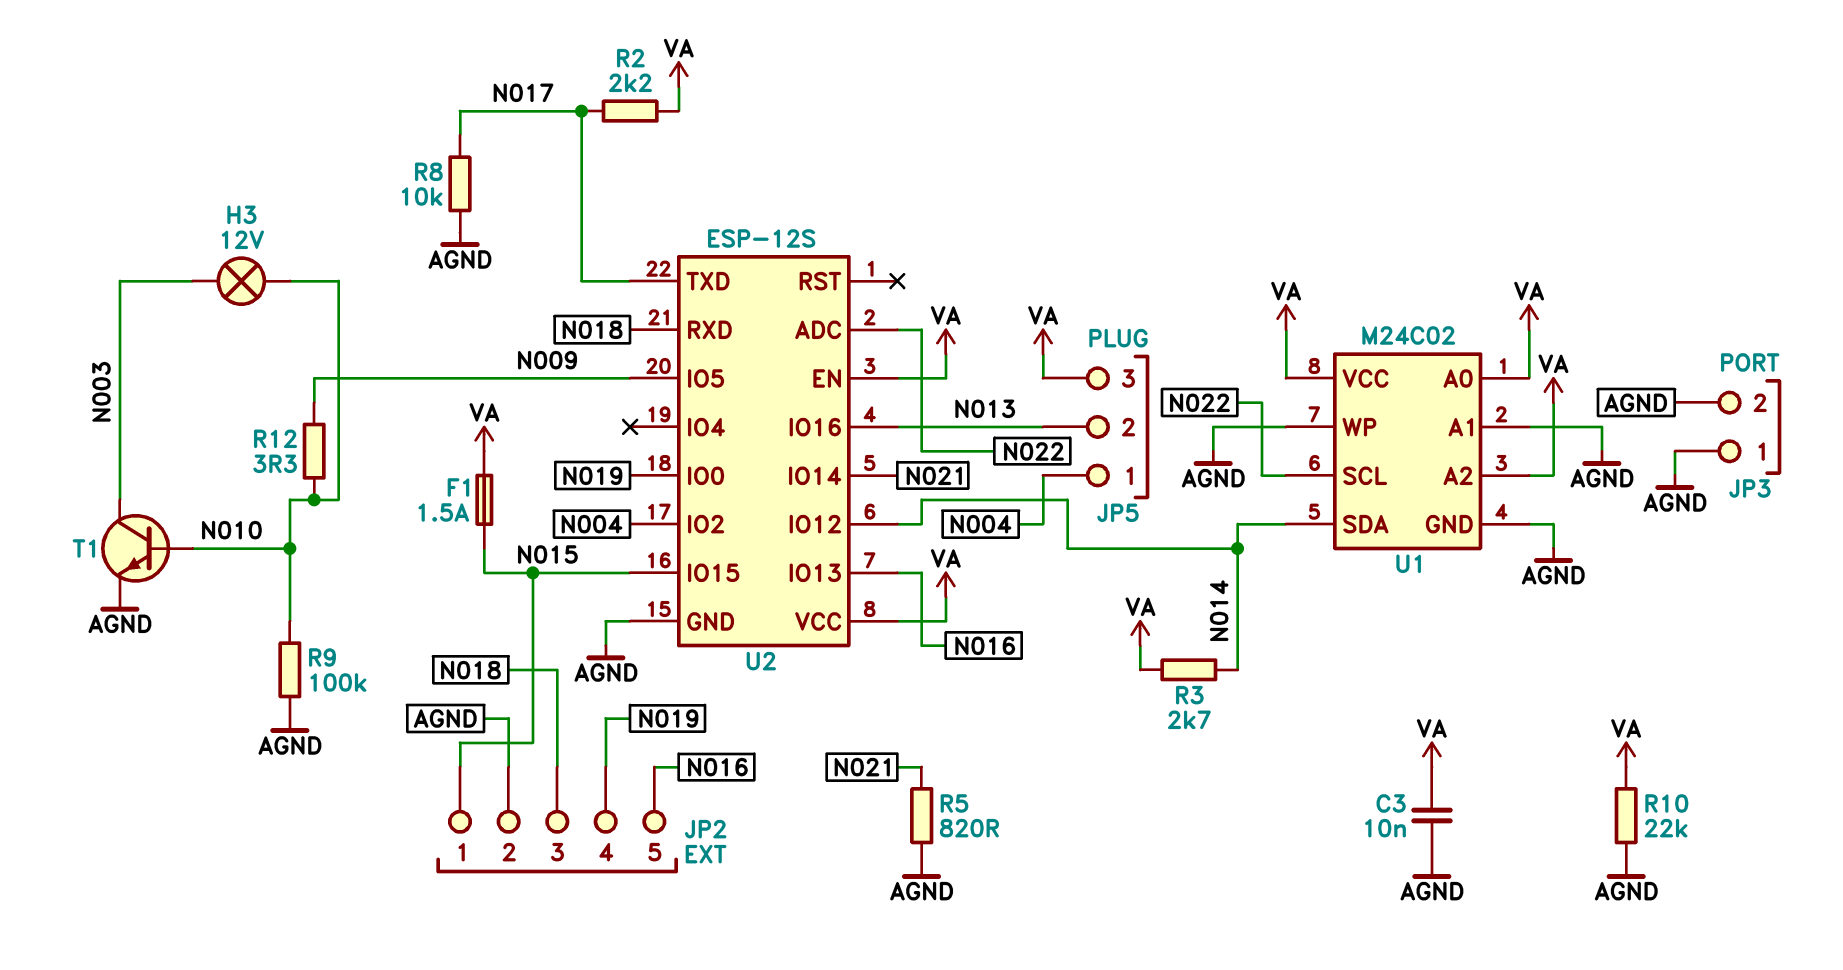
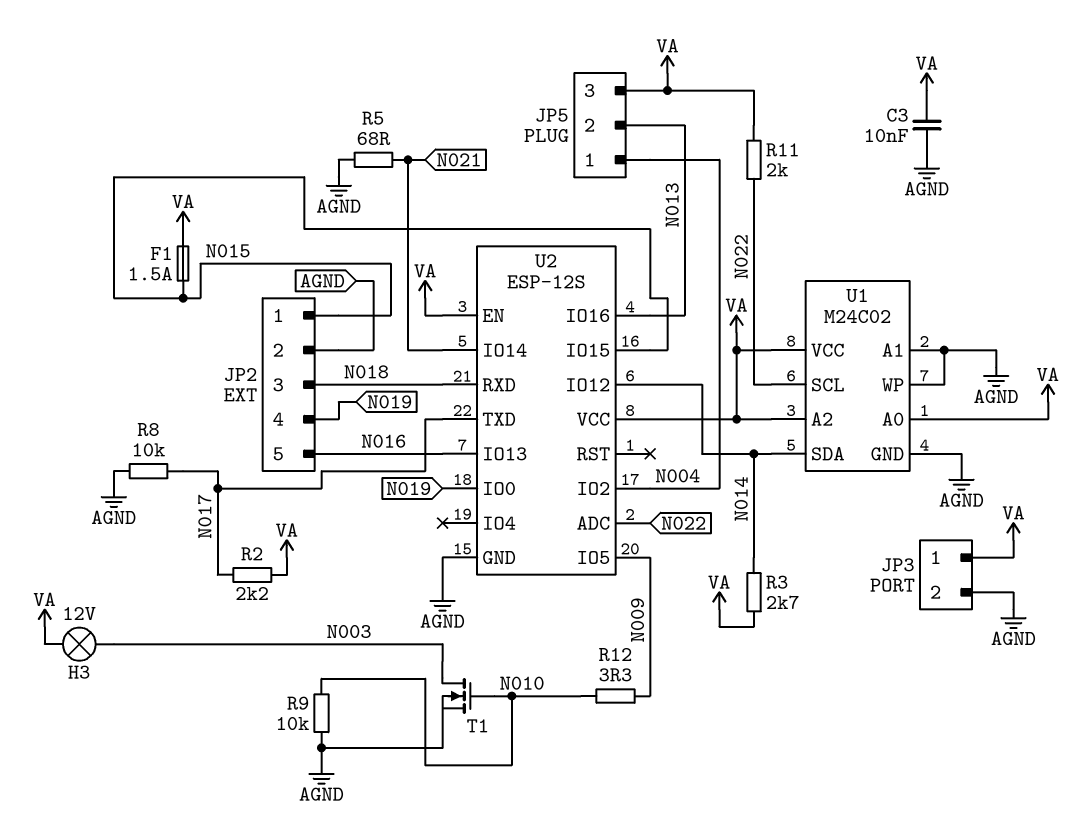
H3: lamp 12V (N003, N010) -> lamp 12V (N003, VA)
JP3 pin 1: AGND -> VA
R5: 820 (AGND, N021) -> 68 (AGND, N021)
R9: 100k (AGND, N010) -> 10k (AGND, N010)
R10: 22k (AGND, VA) -> none
R11: none -> 2k (N022, VA)
T1: NPN (B N010, C N003, E AGND) -> NMOS (G N010, D N003, S AGND)

